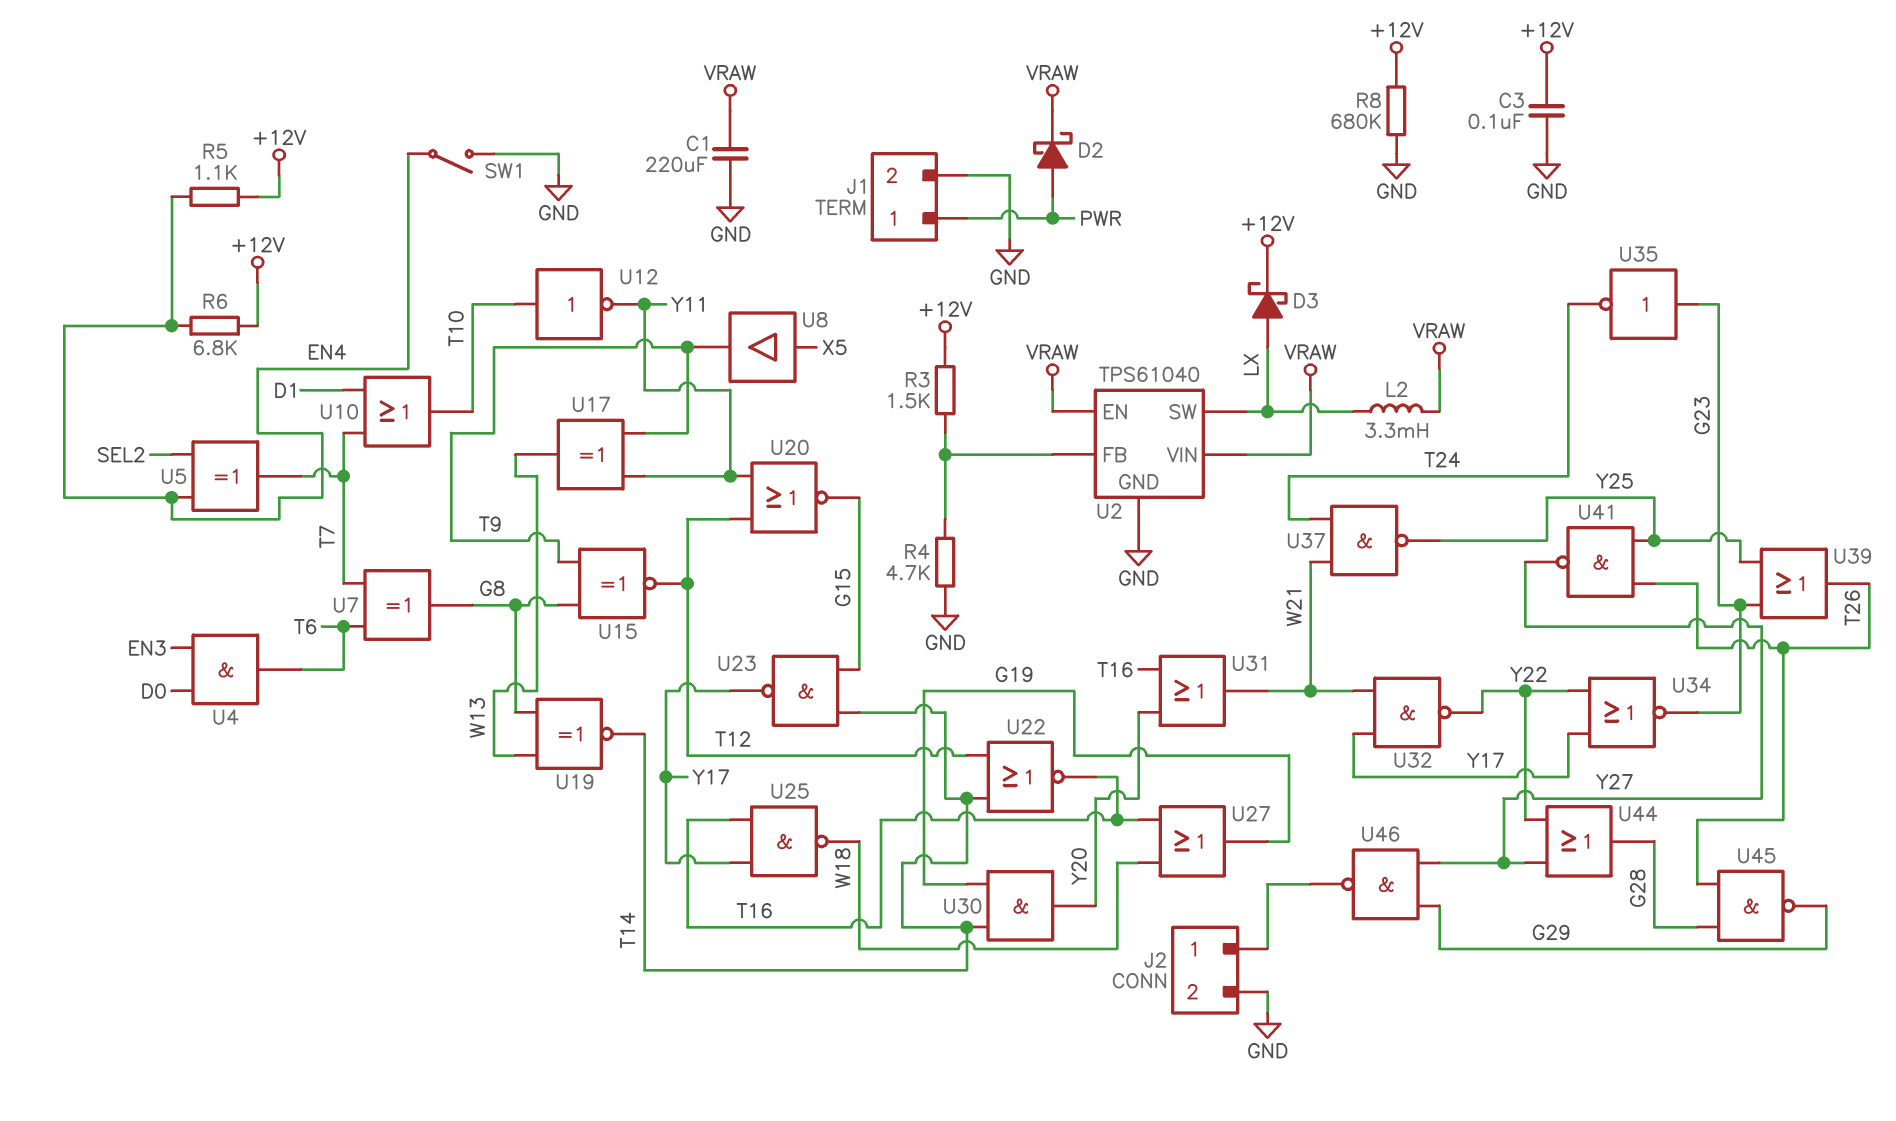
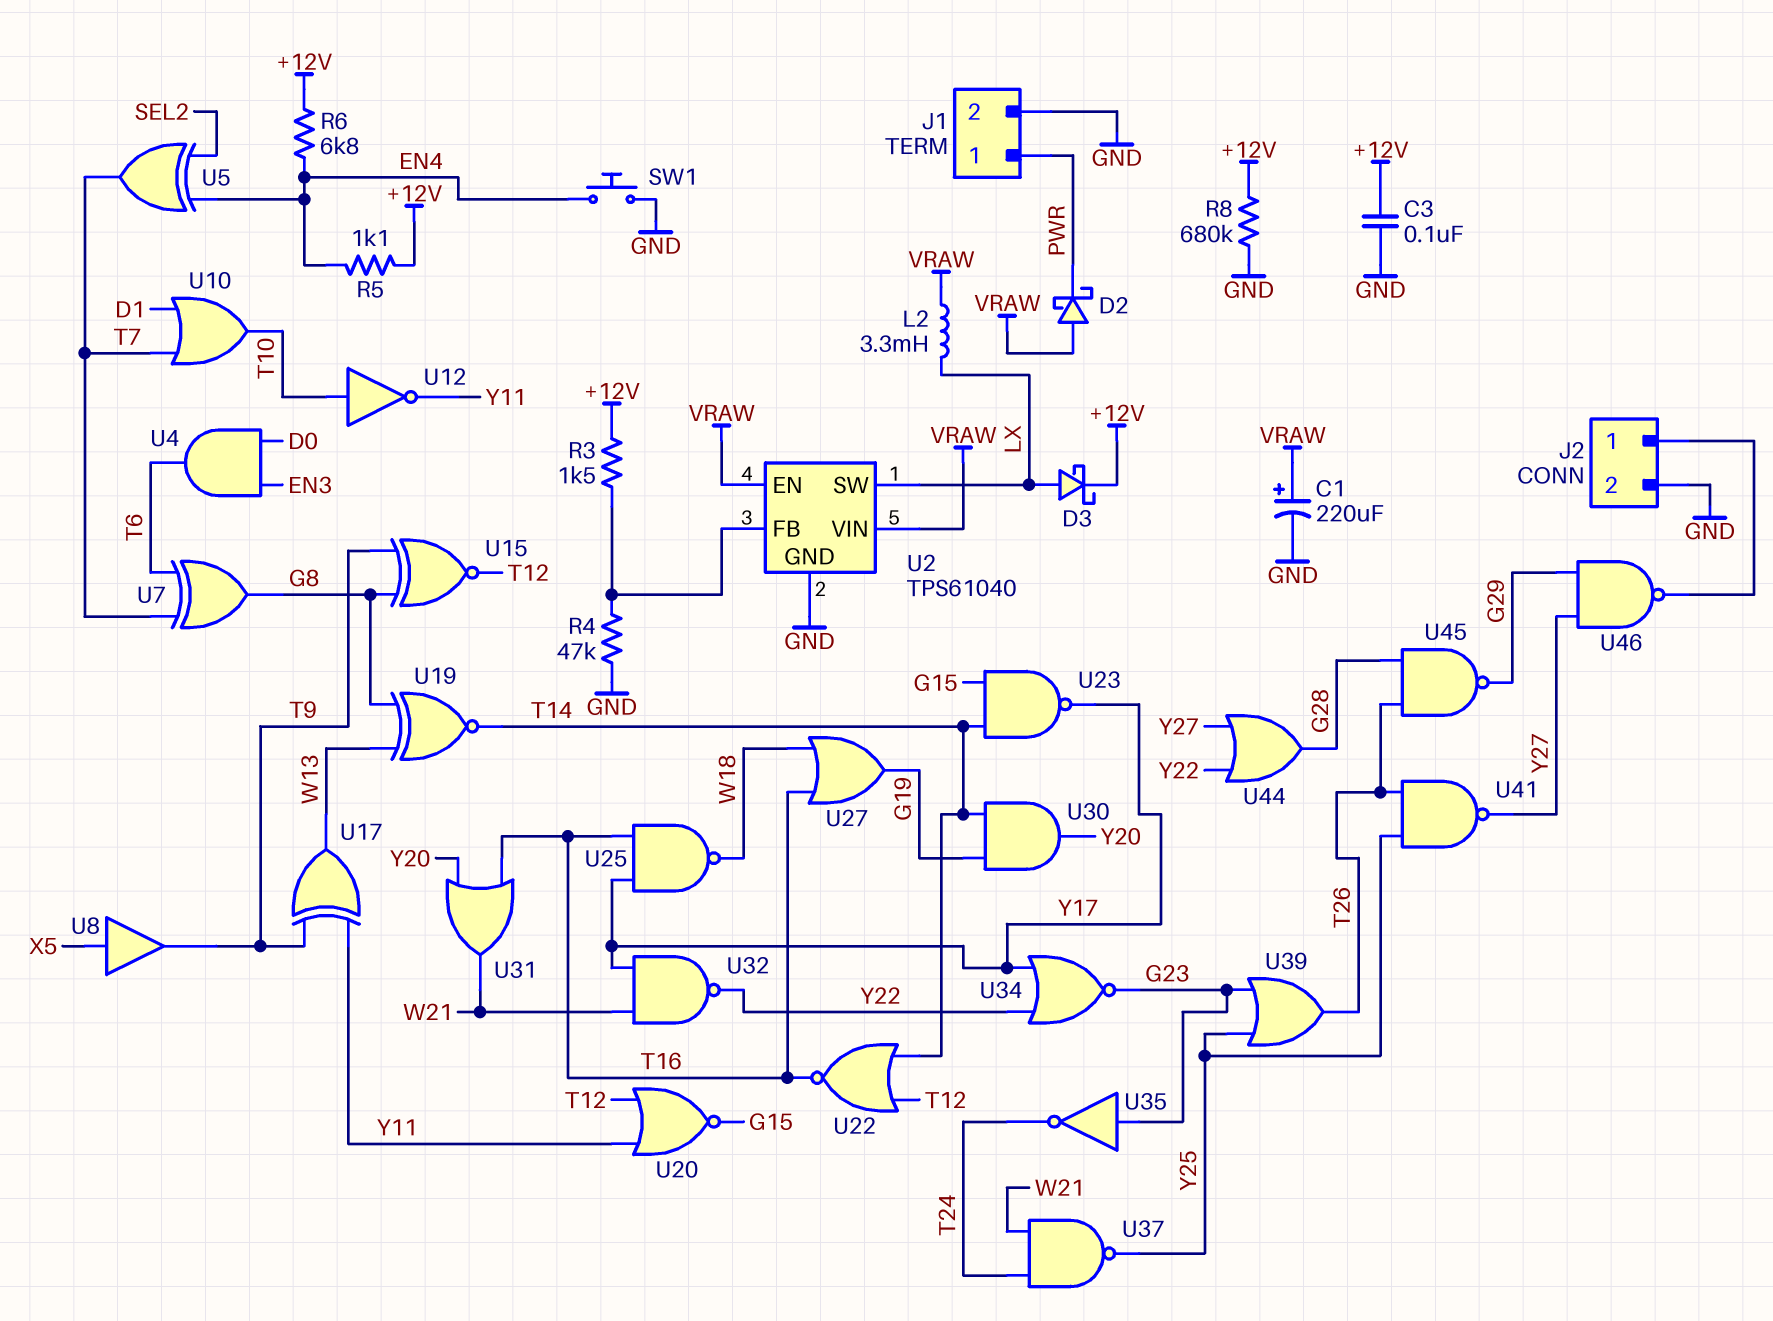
C1: 220uF (GND, VRAW) -> 220uF (plus VRAW, minus GND)
D2: schottky (A PWR, K VRAW) -> schottky (A VRAW, K PWR)
R4: 4.7k (GND, U2/FB) -> 47k (GND, U2/FB)
SW1: switch (EN4, GND) -> button (EN4, GND)

